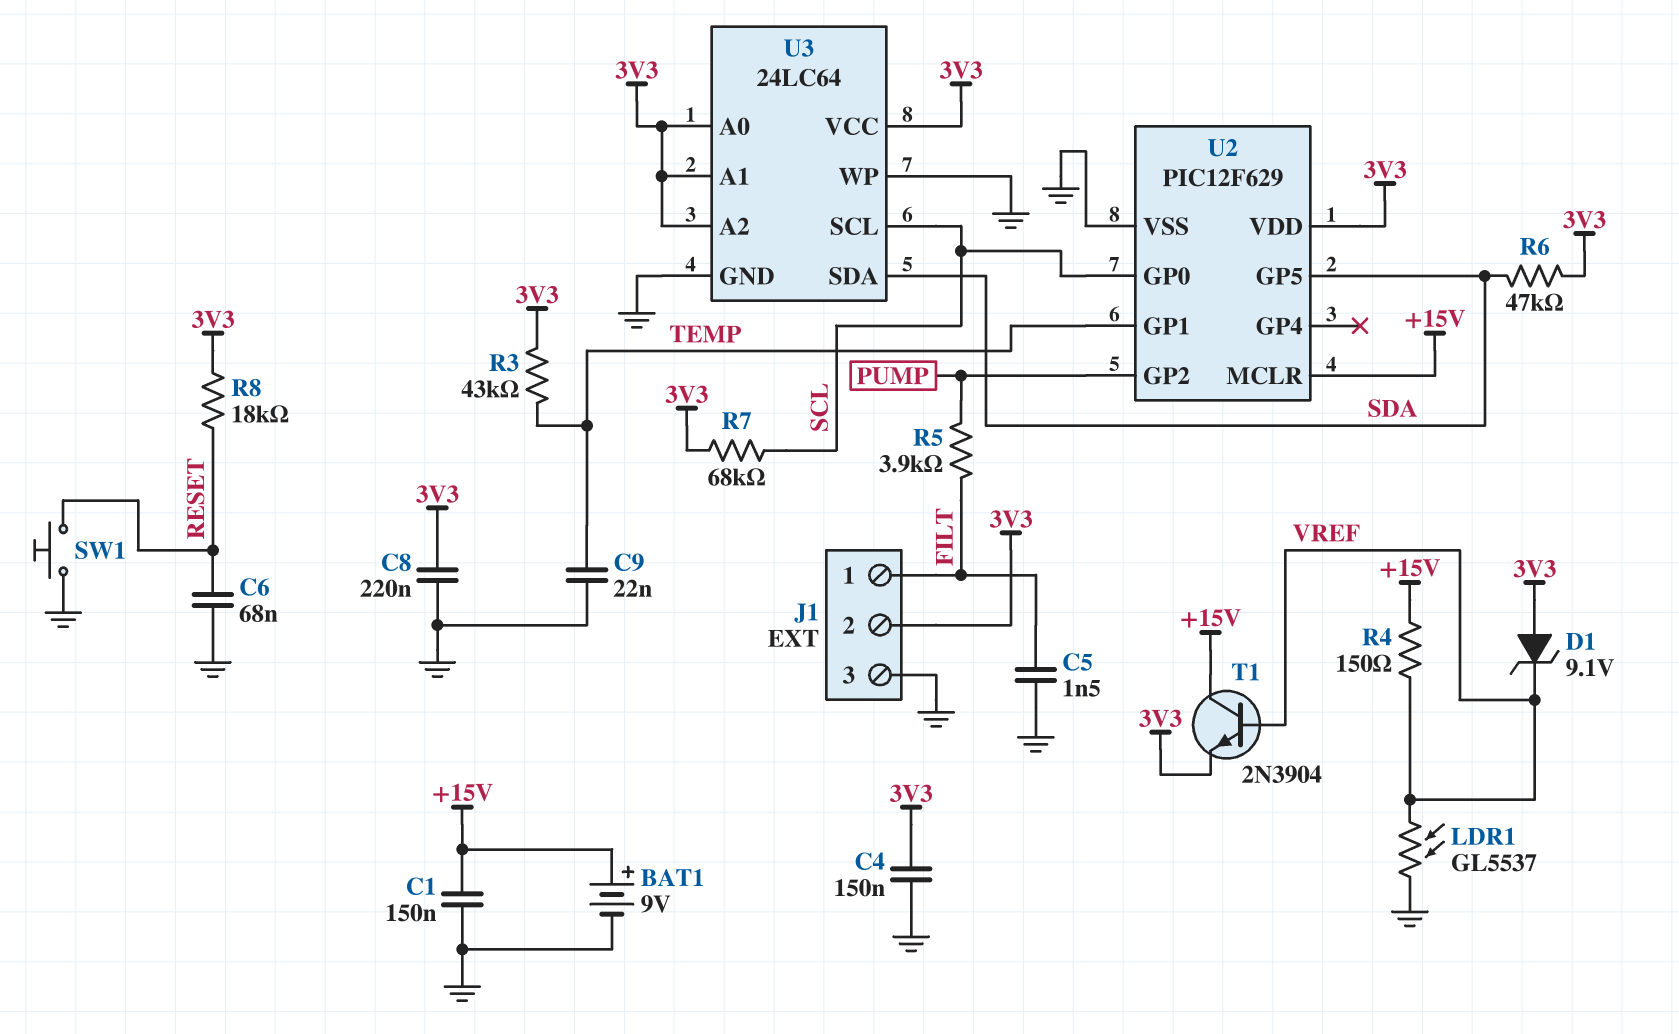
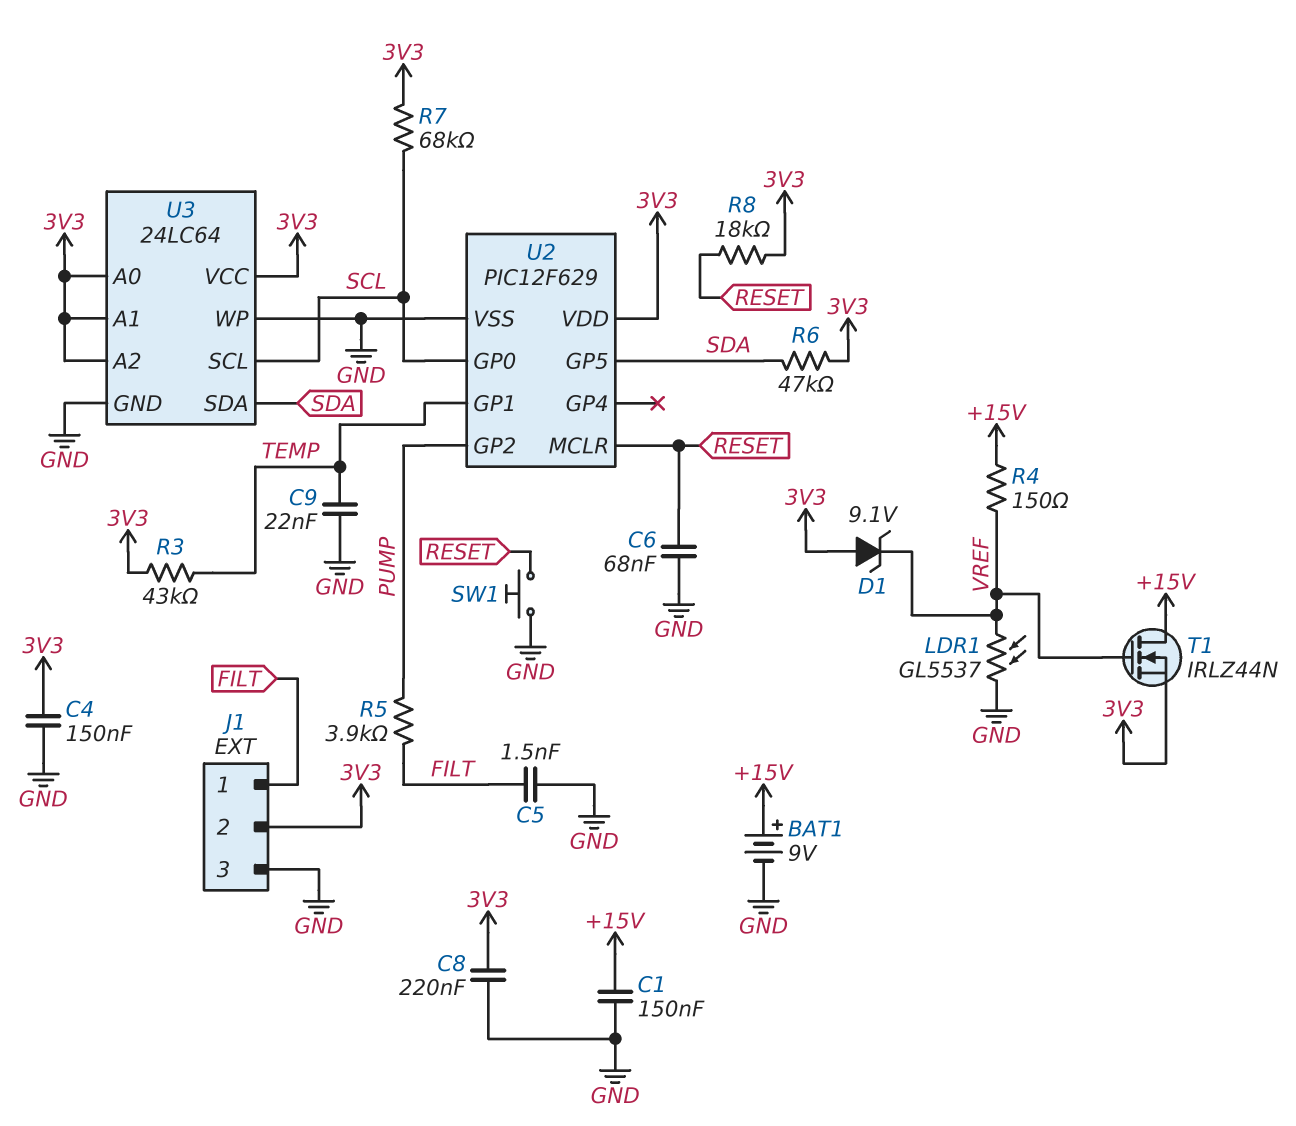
T1: NPN 2N3904 (B VREF, C +15V, E 3V3) -> NMOS IRLZ44N (G VREF, D +15V, S 3V3)
U2 pin MCLR: +15V -> RESET

